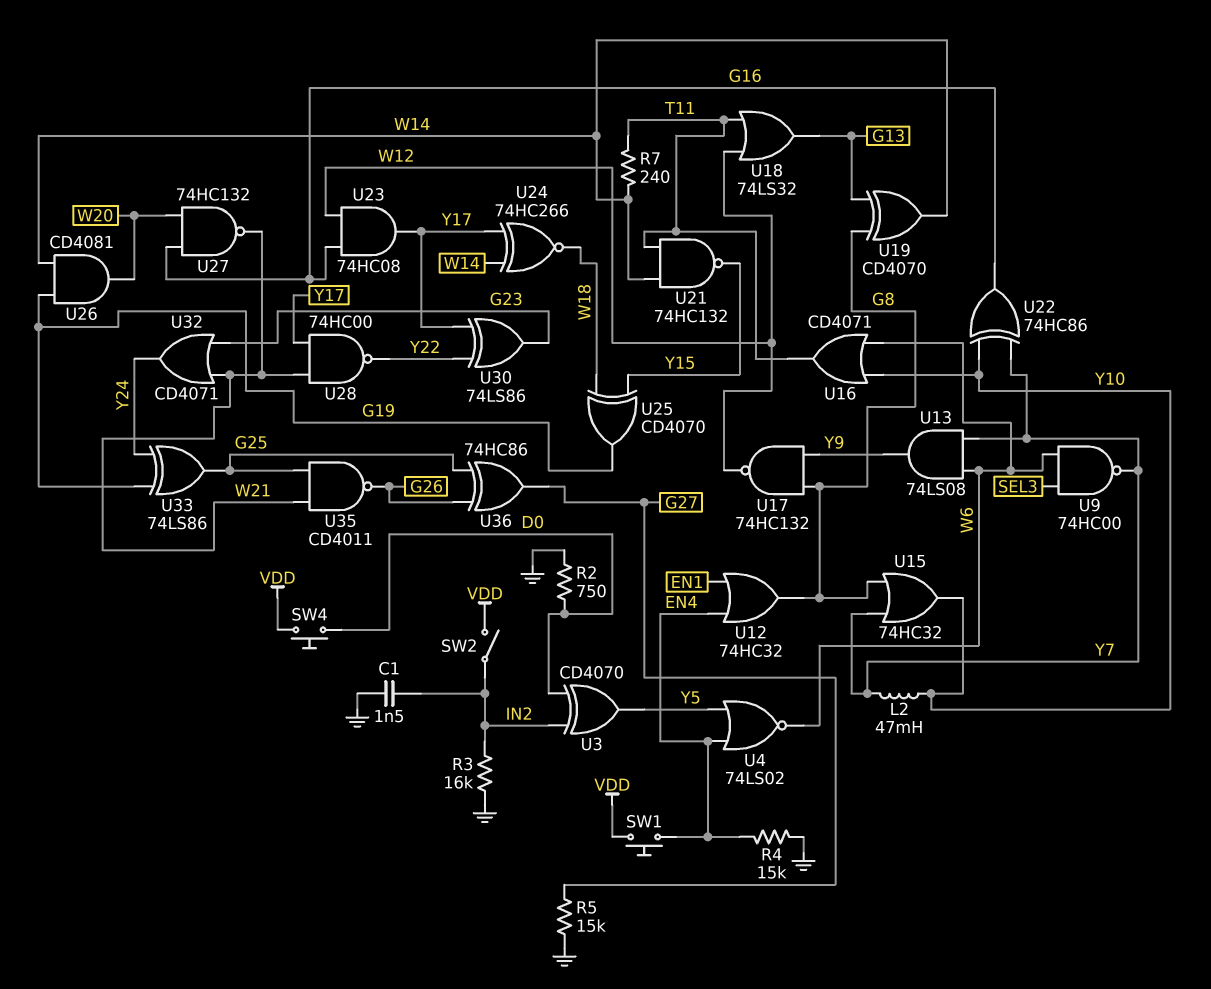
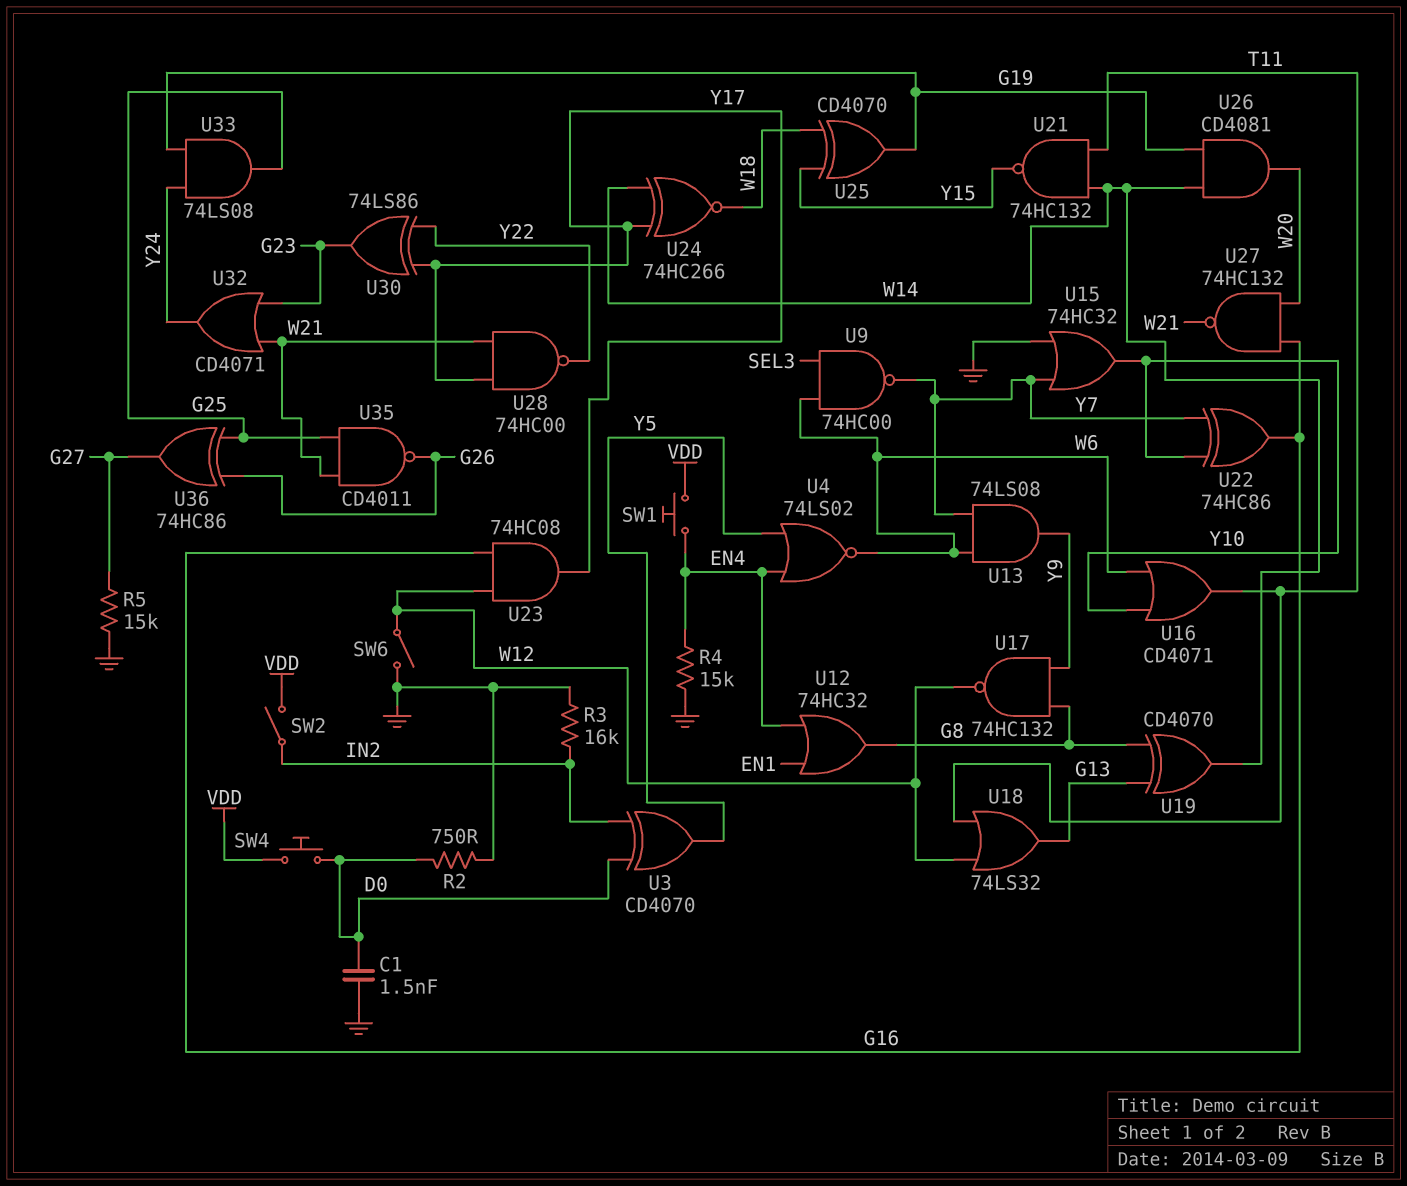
C1: 1.5nF (GND, IN2) -> 1.5nF (D0, GND)
L2: 47mH (Y7, Y10) -> none
R7: 240 (T11, W14) -> none
SW6: none -> switch (GND, W12)
U15: OR 74HC32 (in G8, in Y7, out Y10) -> OR 74HC32 (in GND, in Y7, out Y10)
U33: XOR 74LS86 (in G19, in Y24, out G25) -> AND 74LS08 (in G19, in Y24, out G25)

